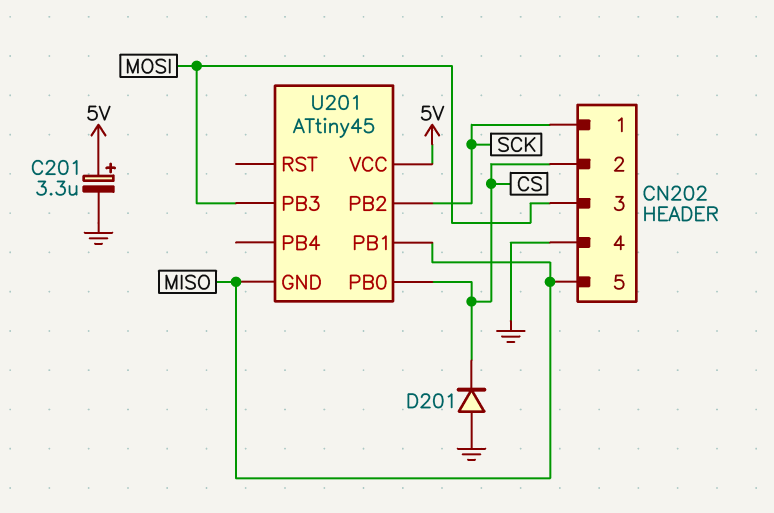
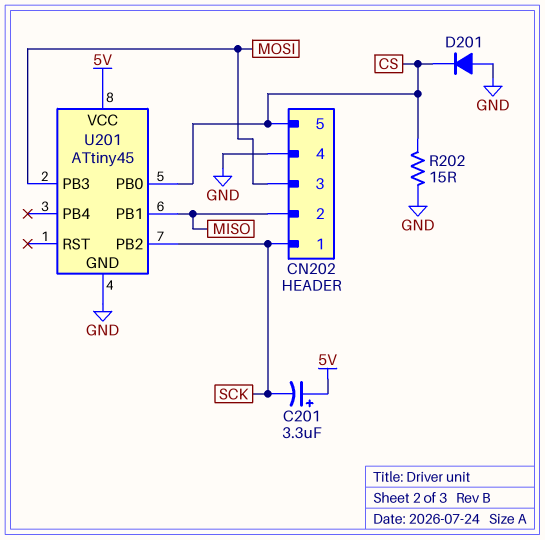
C201: 3.3uF (plus 5V, minus GND) -> 3.3uF (plus 5V, minus SCK)
CN202 pin 2: CS -> MISO
CN202 pin 5: MISO -> CS
R202: none -> 15 (CS, GND)
U201 pin GND: MISO -> GND

